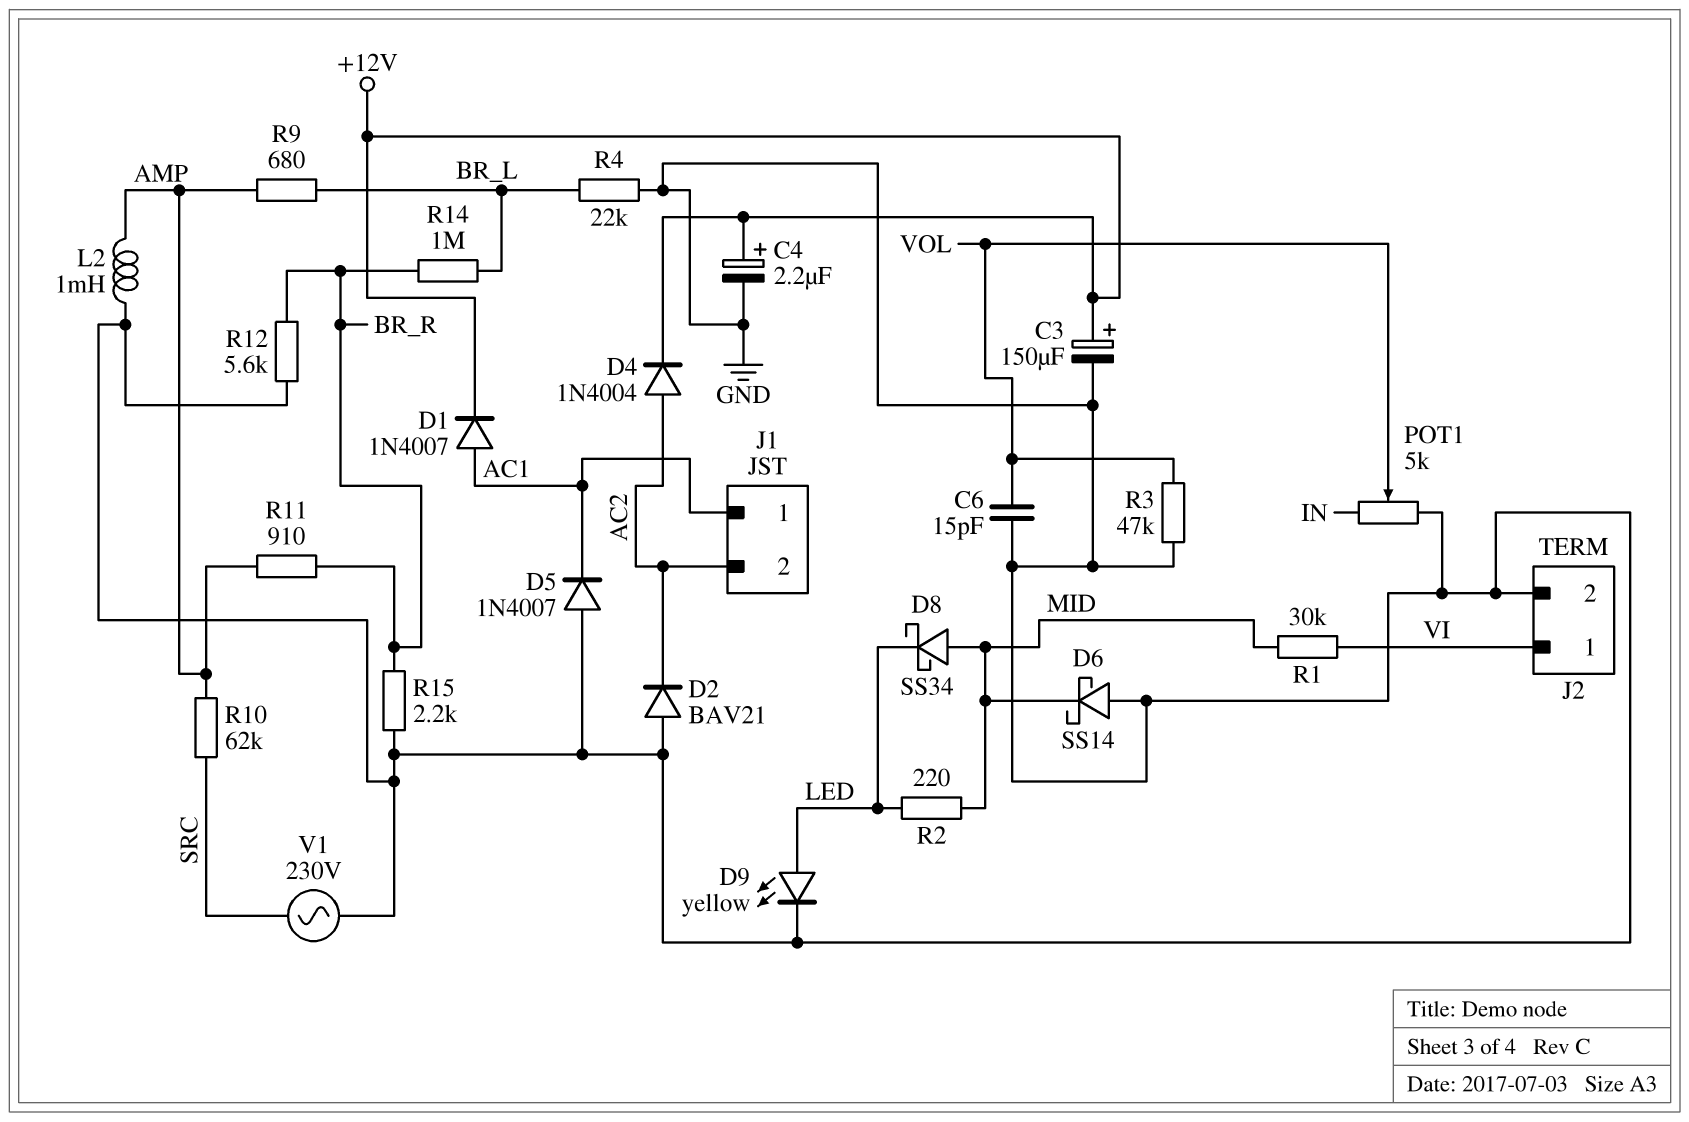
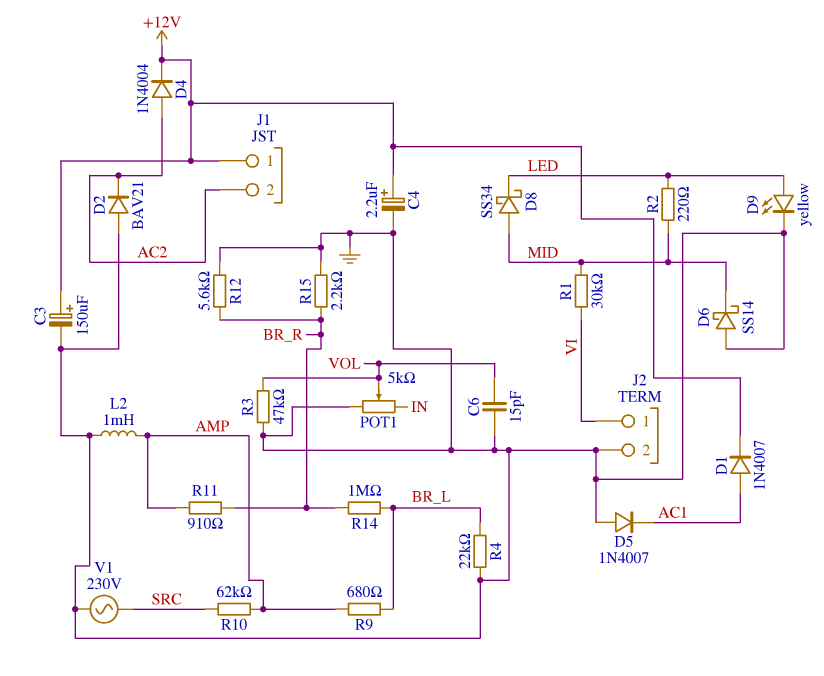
J1 pin 1: AC1 -> +12V

